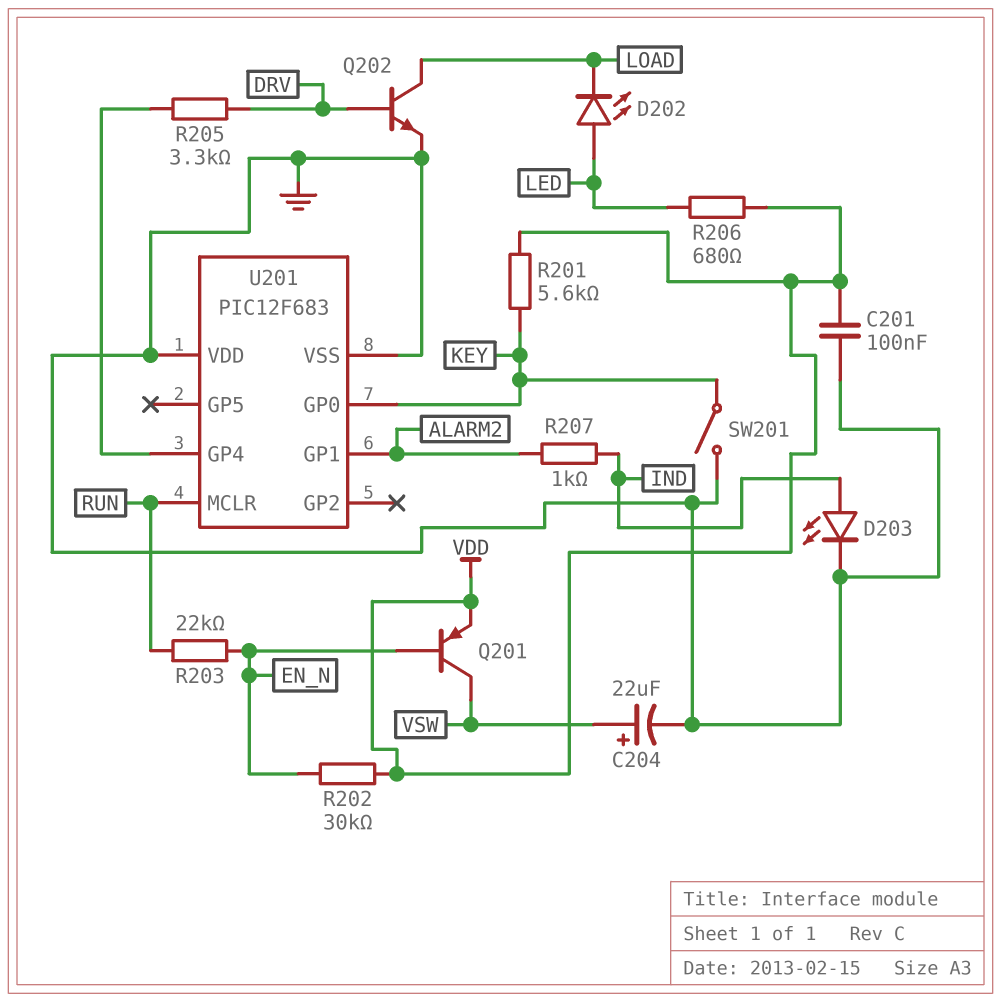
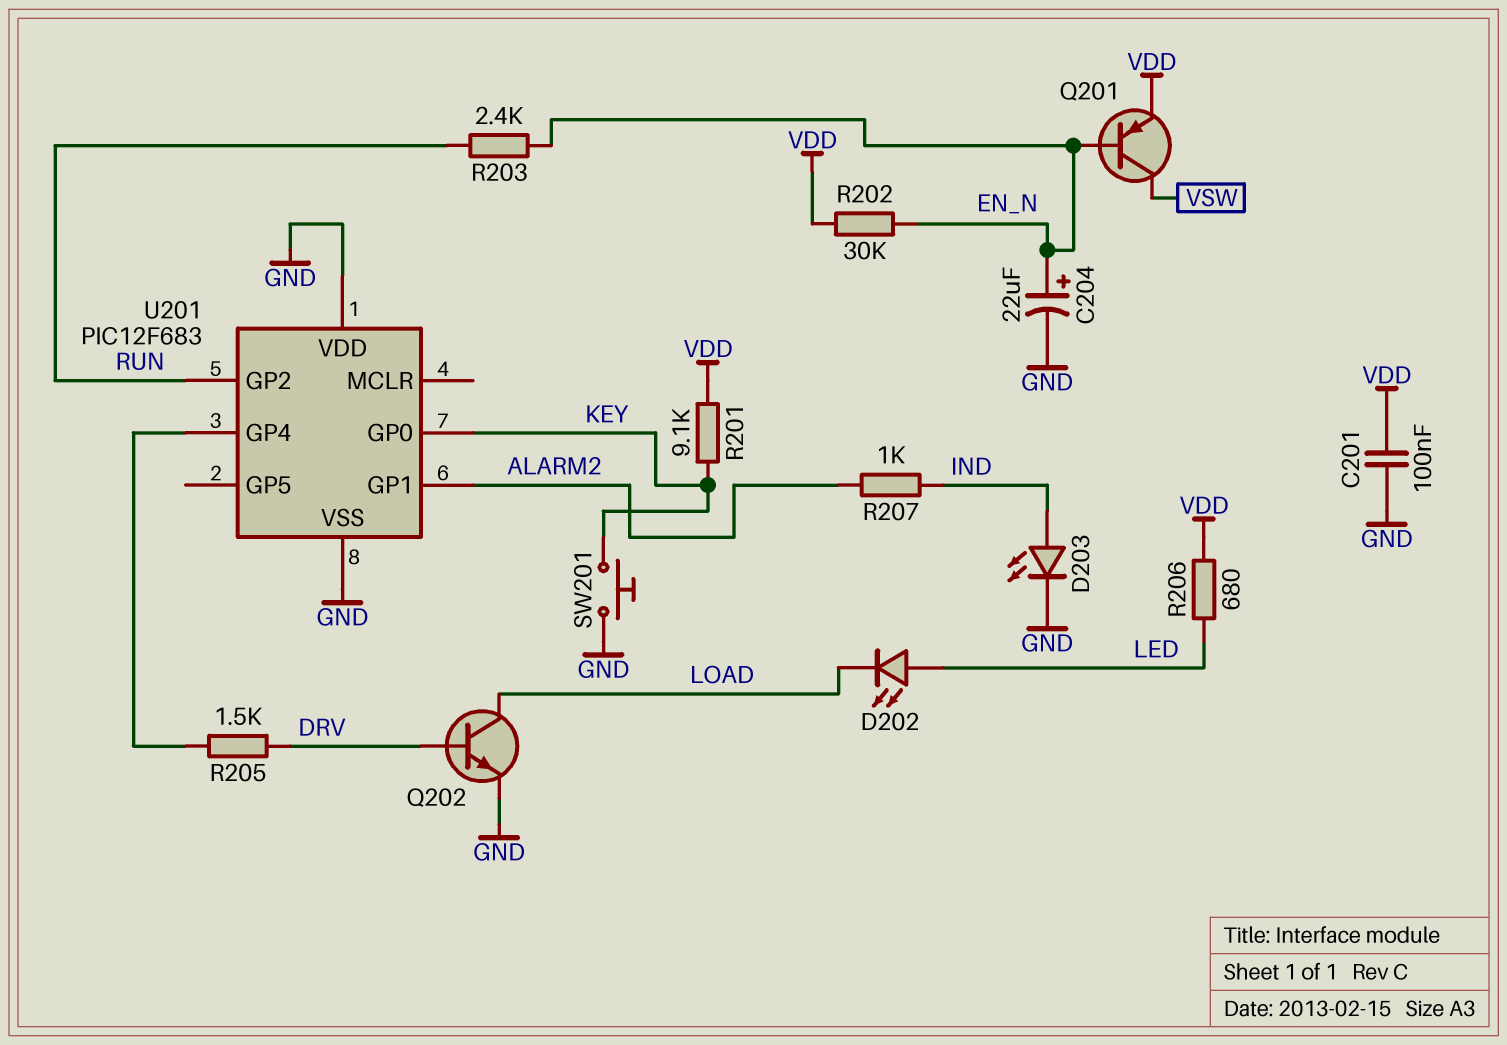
C204: 22uF (plus VSW, minus GND) -> 22uF (plus EN_N, minus GND)
R201: 5.6k (KEY, VDD) -> 9.1k (KEY, VDD)
R203: 22k (EN_N, RUN) -> 2.4k (EN_N, RUN)
R205: 3.3k (DRV, U201/GP4) -> 1.5k (DRV, U201/GP4)
SW201: switch (GND, KEY) -> button (GND, KEY)
U201 pin GP2: none -> RUN
U201 pin MCLR: RUN -> none

